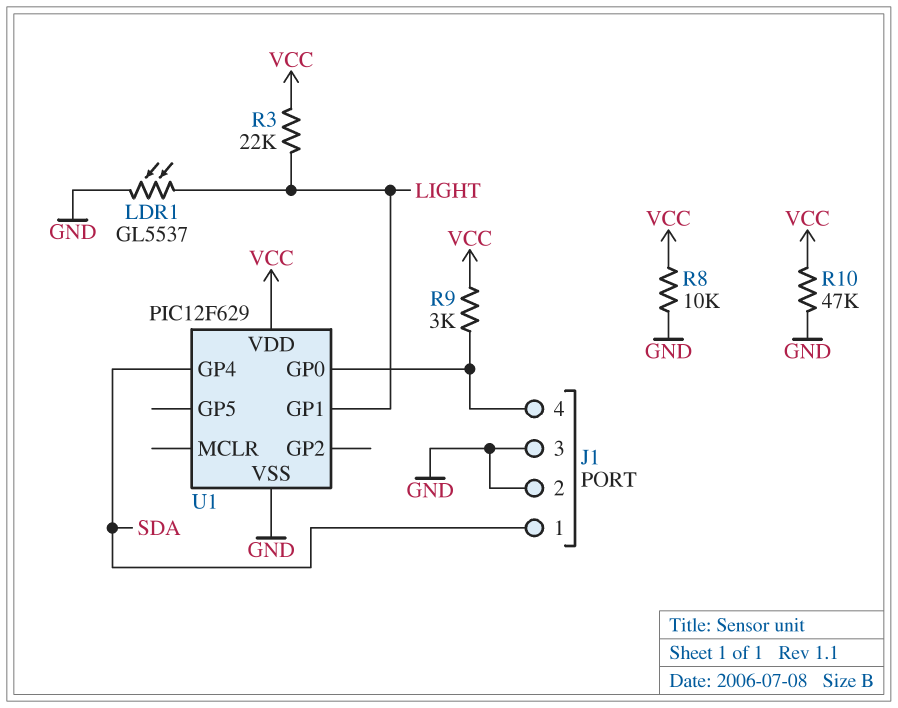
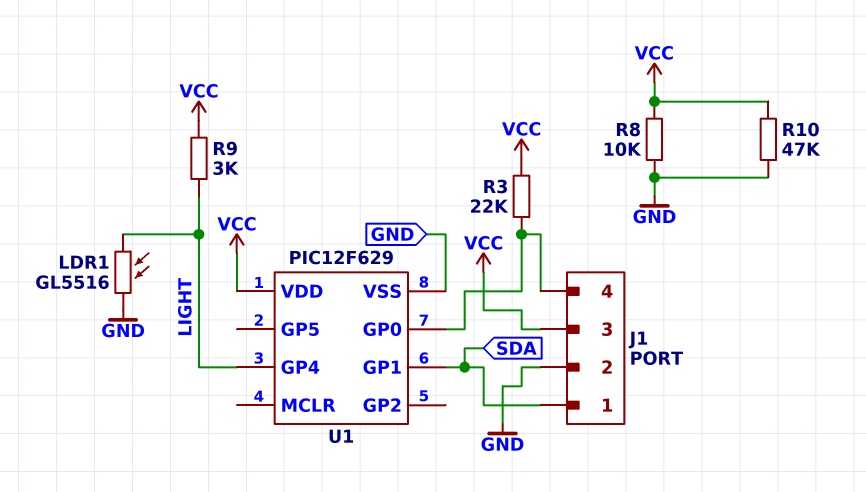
J1 pin 3: GND -> VCC
LDR1: GL5537 (GND, LIGHT) -> GL5516 (GND, LIGHT)
R3: 22k (LIGHT, VCC) -> 22k (J1/4, VCC)
R9: 3k (J1/4, VCC) -> 3k (LIGHT, VCC)
U1 pin GP1: LIGHT -> SDA
U1 pin GP4: SDA -> LIGHT

